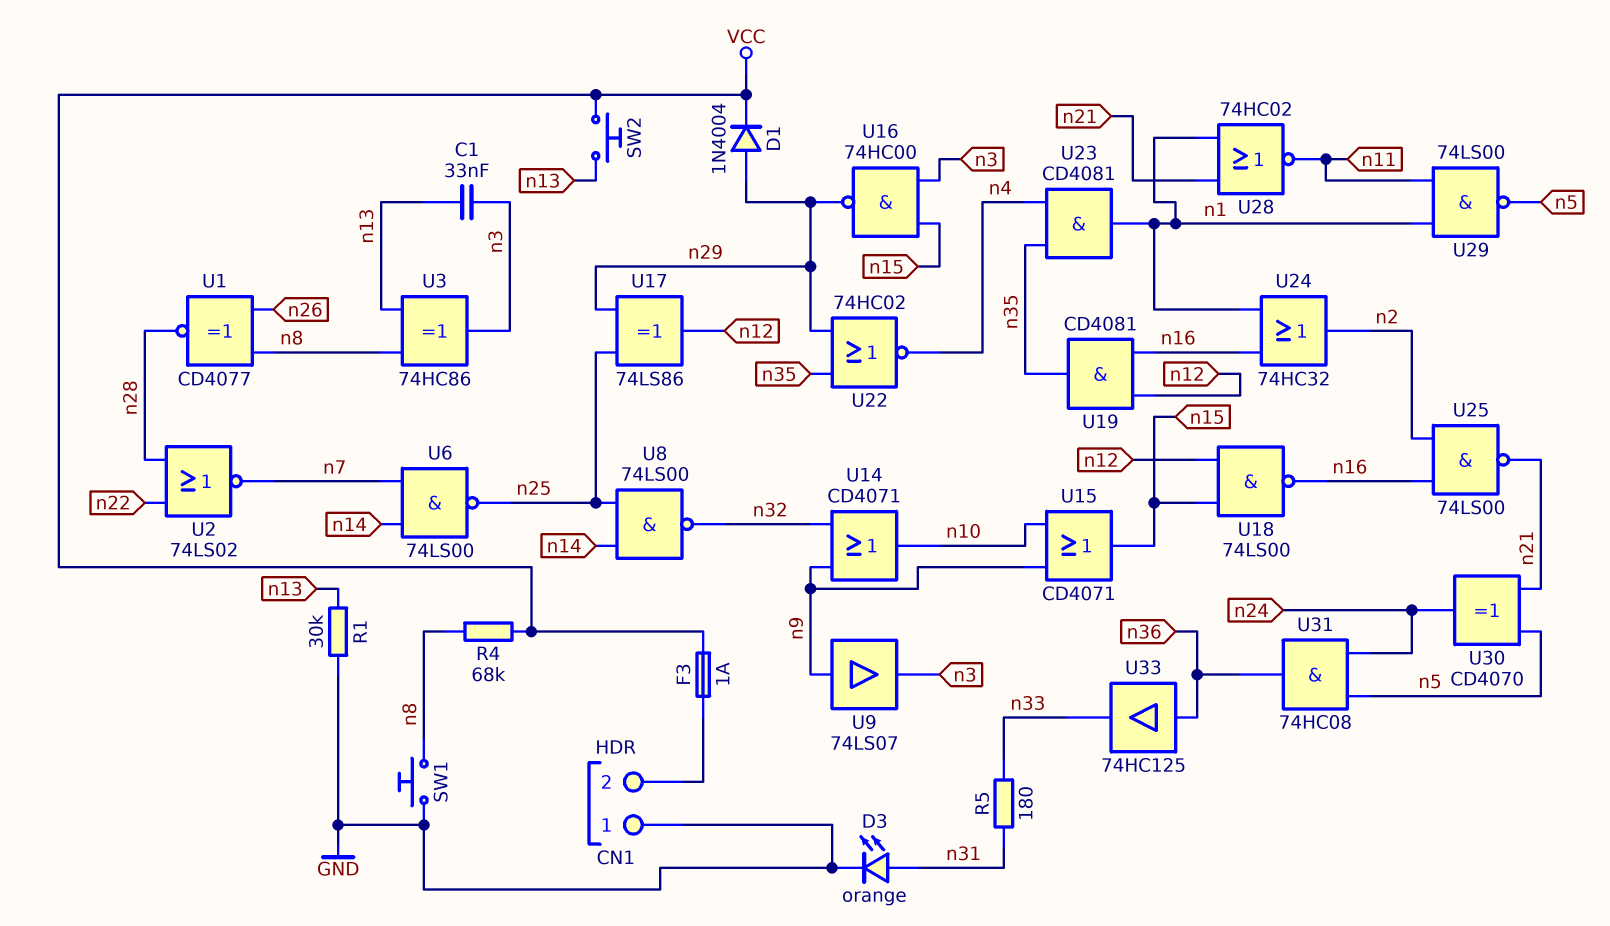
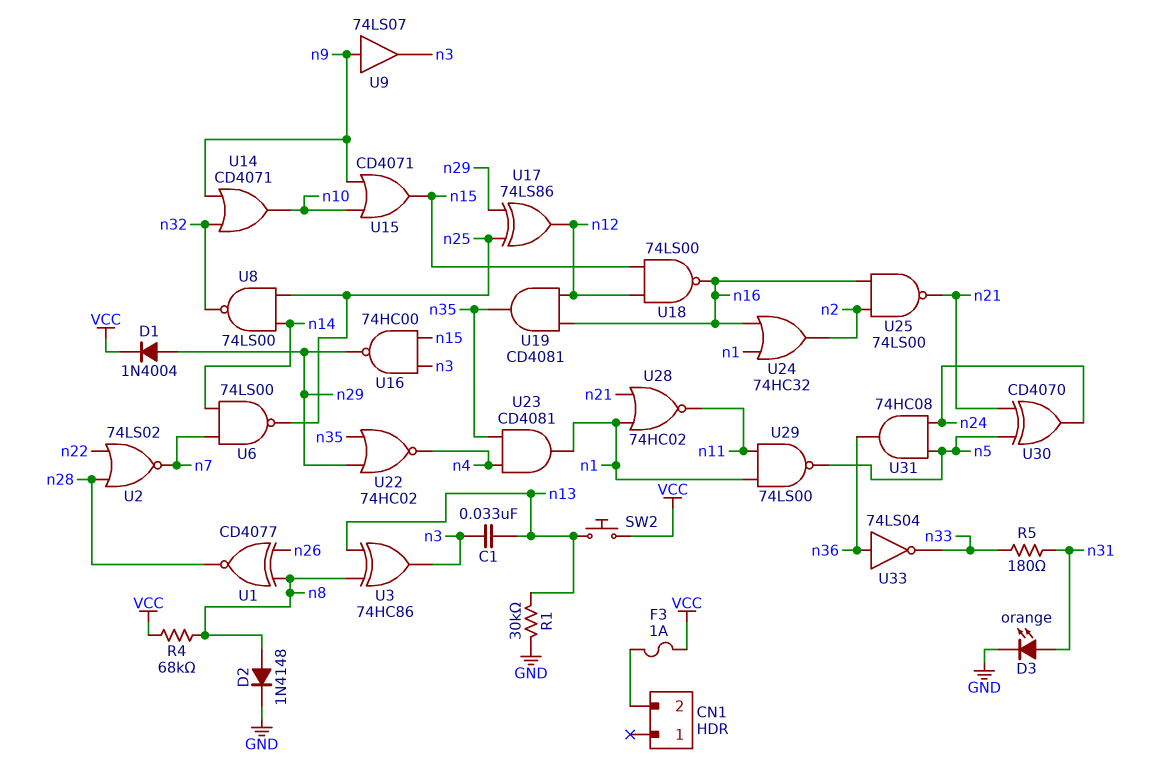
CN1 pin 1: GND -> none
D2: none -> diode 1N4148 (A n8, K GND)
SW1: button (GND, n8) -> none
U33: buffer 74HC125 (in n36, out n33) -> NOT 74LS04 (in n36, out n33)

